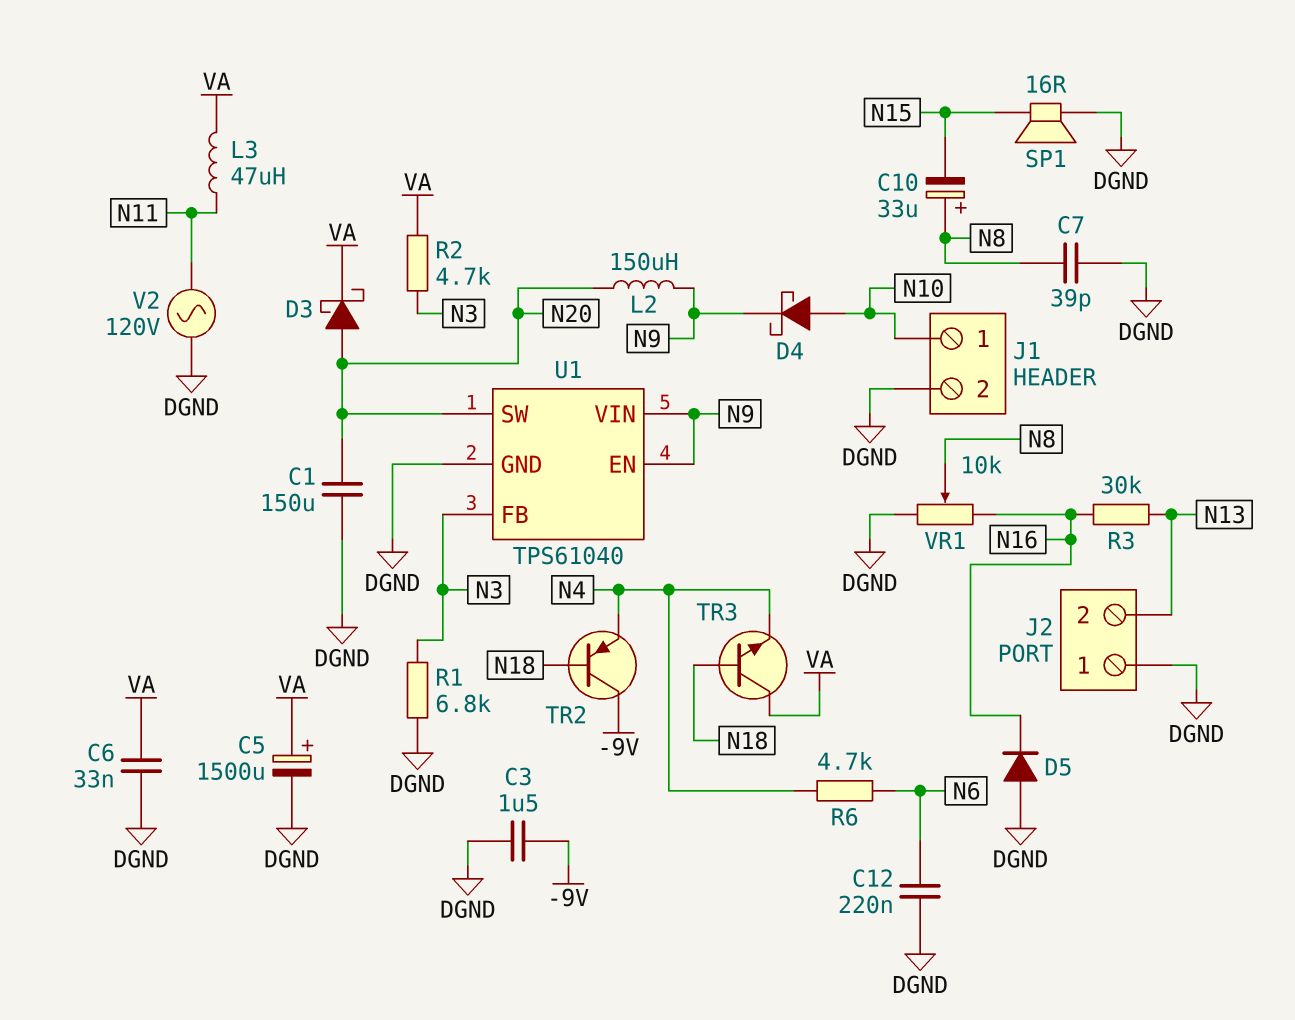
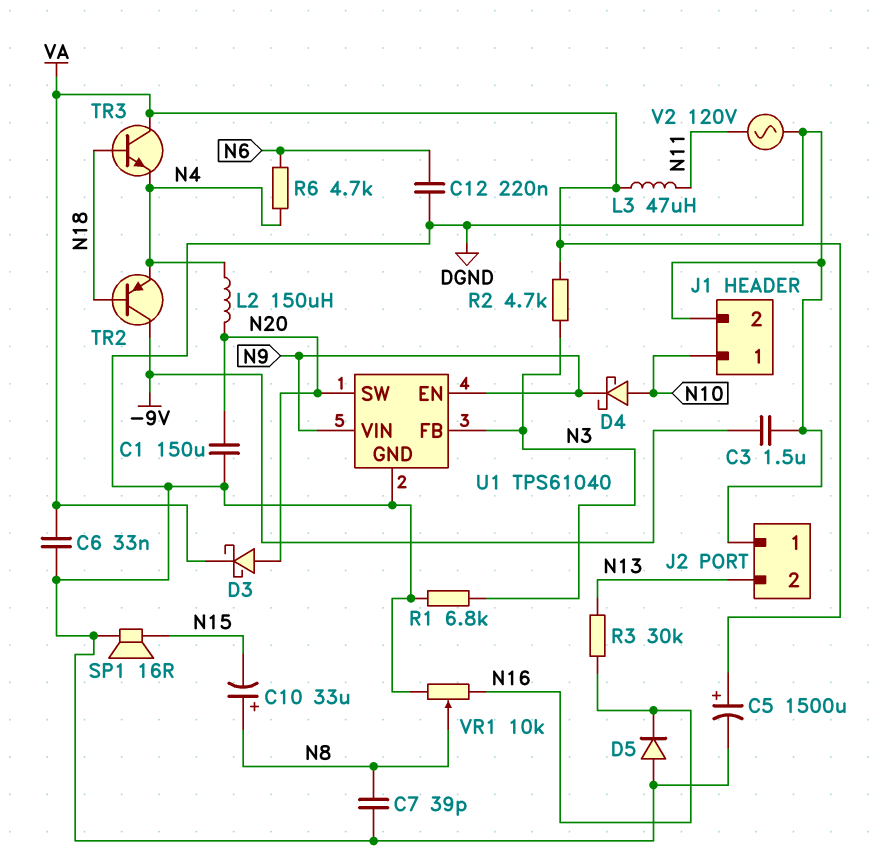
L2: 150uH (N9, N20) -> 150uH (N4, N20)

